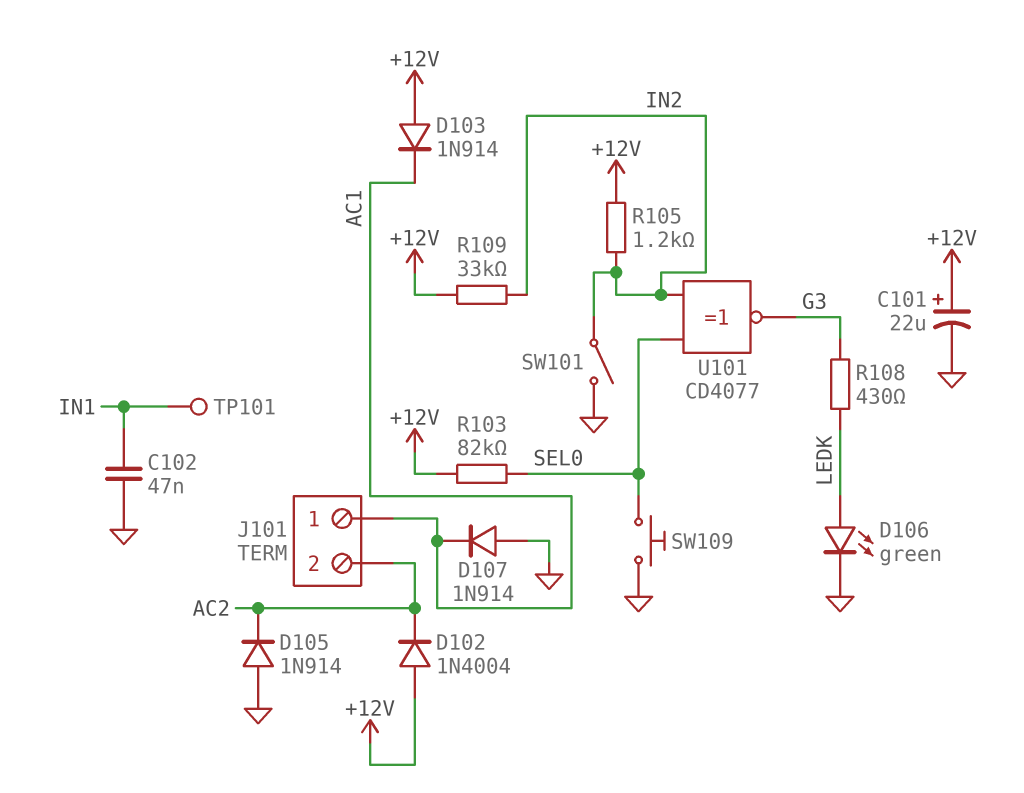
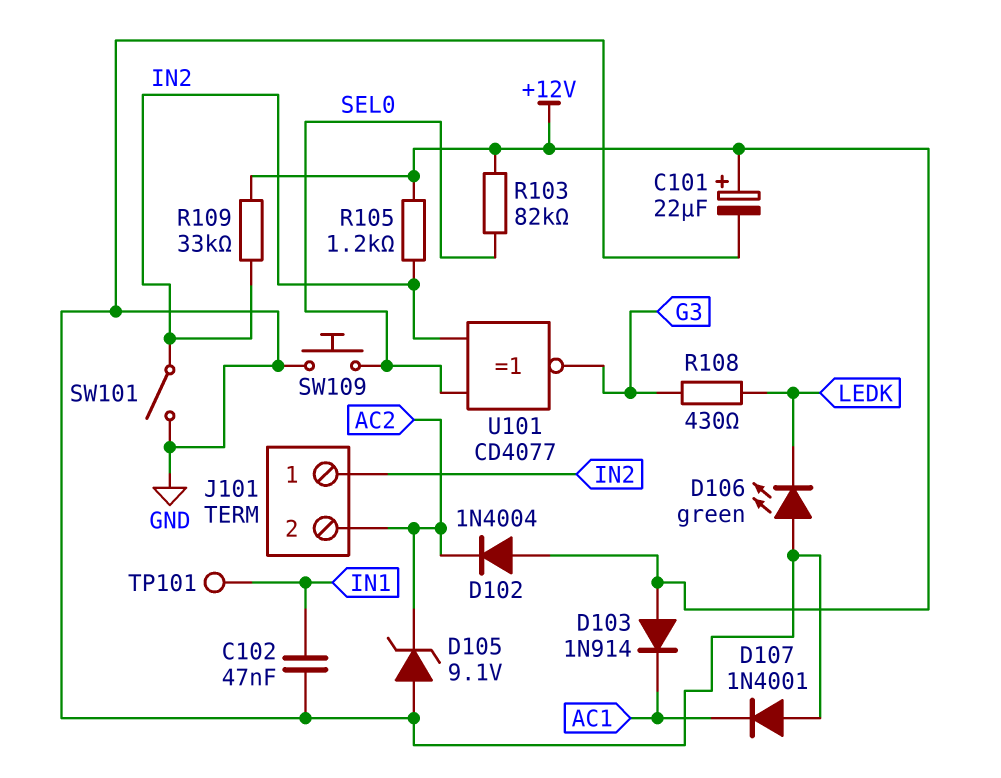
D105: diode 1N914 (A GND, K AC2) -> zener 9.1V (A GND, K AC2)
D106: LED green (A LEDK, K GND) -> LED green (A GND, K LEDK)
D107: diode 1N914 (A GND, K AC1) -> diode 1N4001 (A GND, K AC1)
J101 pin 1: AC1 -> IN2

